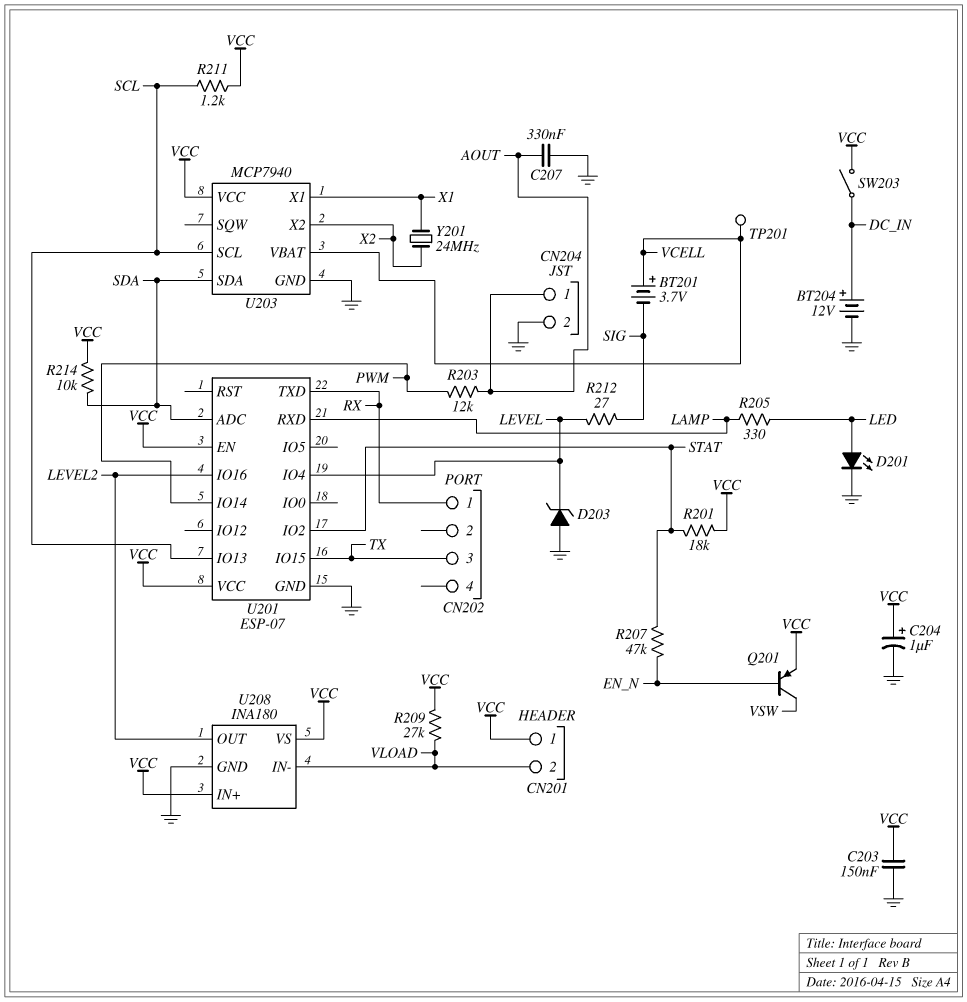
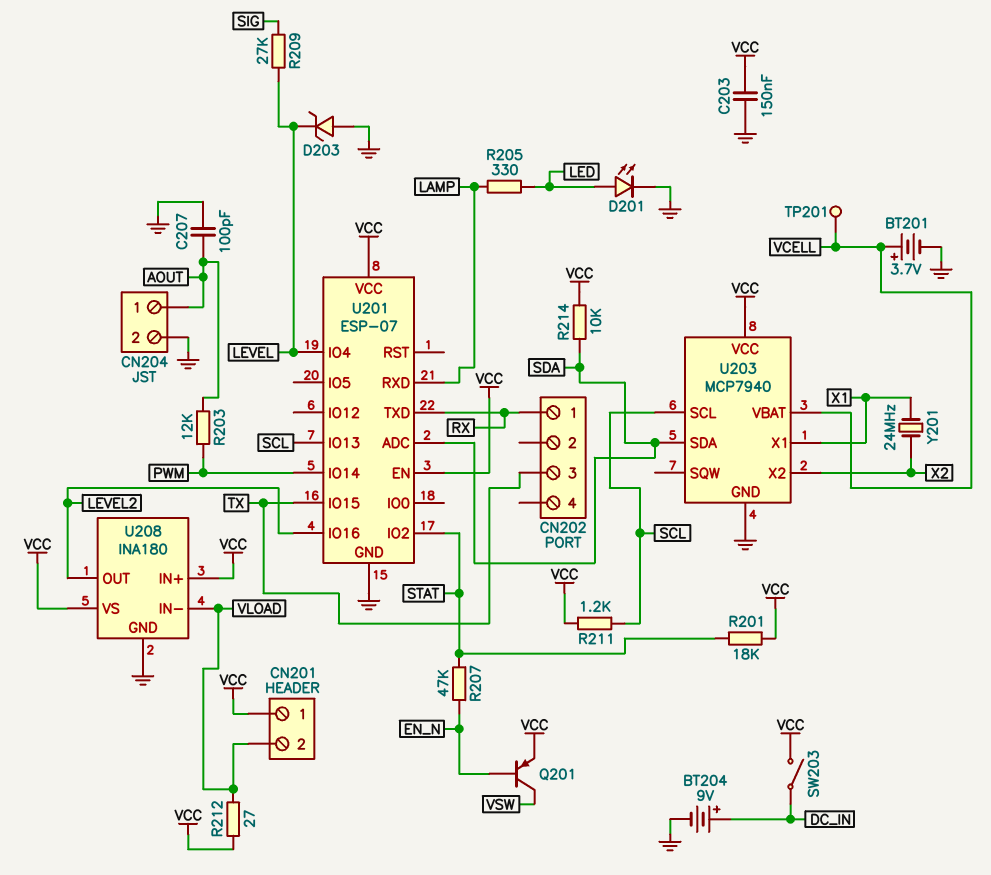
BT201: 3.7V (plus VCELL, minus SIG) -> 3.7V (plus VCELL, minus GND)
BT204: 12V (plus DC_IN, minus GND) -> 9V (plus DC_IN, minus GND)
C204: 1uF (plus VCC, minus GND) -> none
C207: 330nF (AOUT, GND) -> 100pF (AOUT, GND)
R209: 27k (VCC, VLOAD) -> 27k (LEVEL, SIG)
R212: 27 (LEVEL, SIG) -> 27 (VCC, VLOAD)

